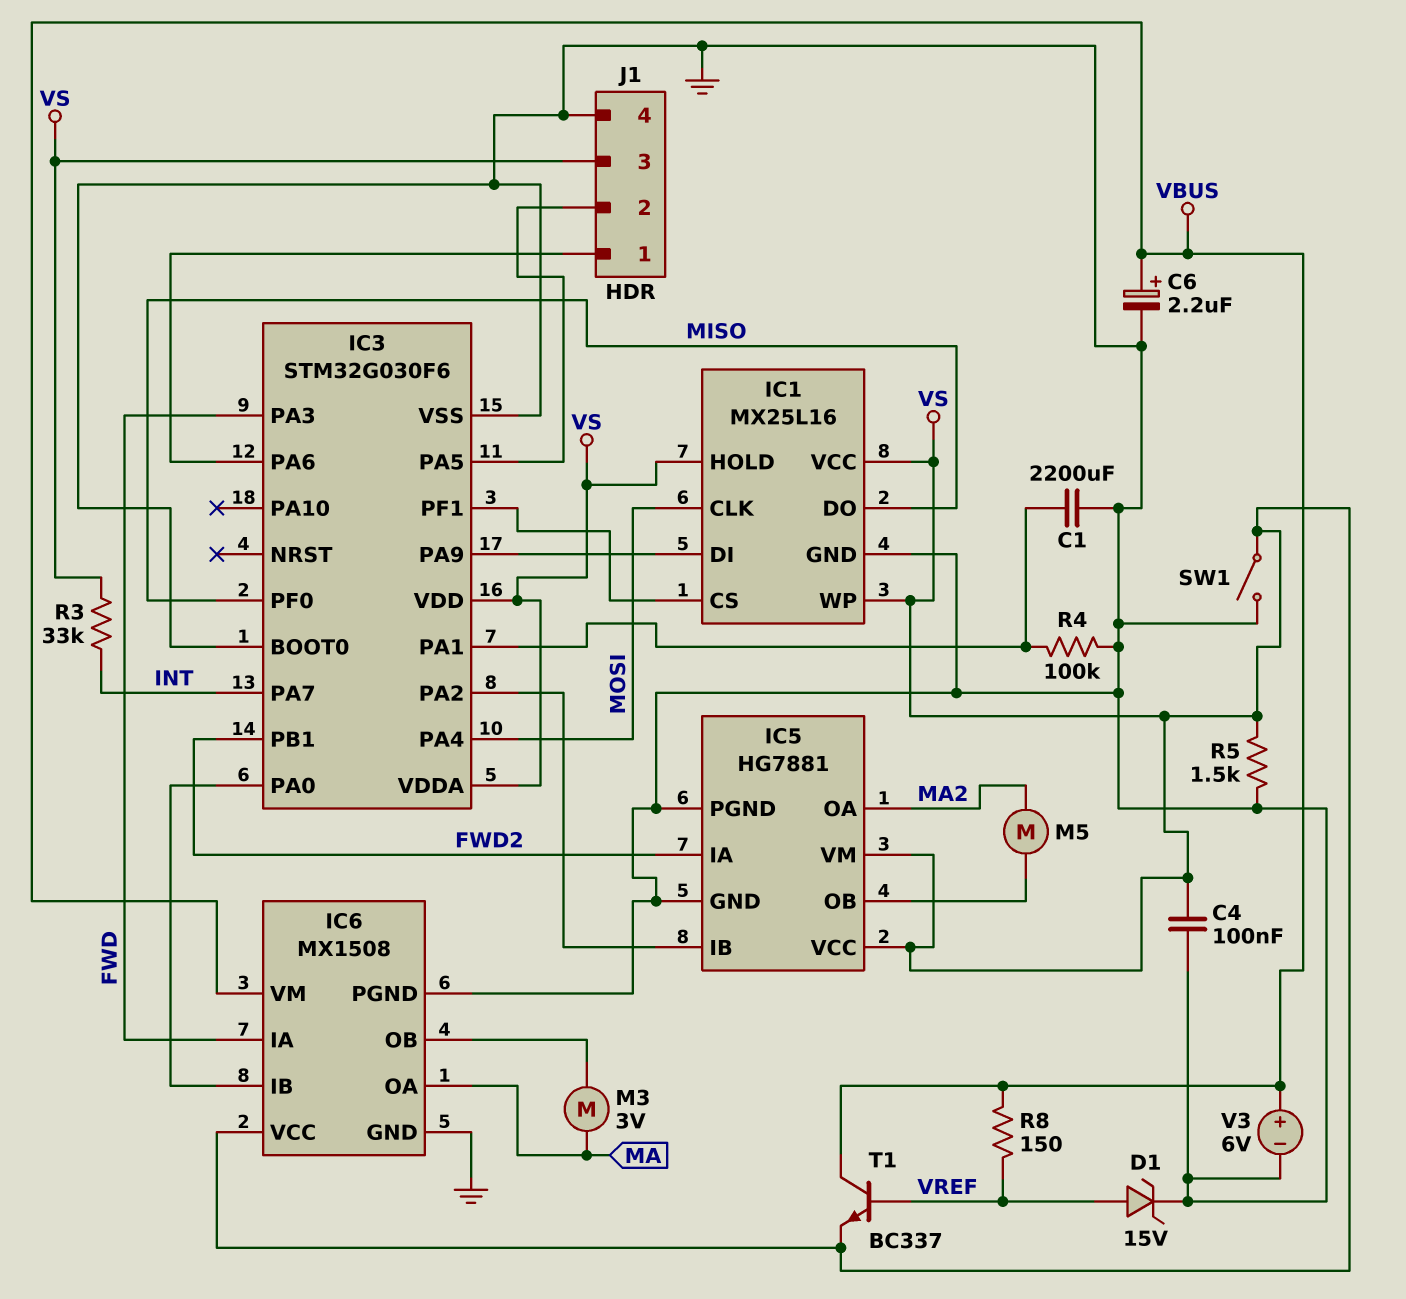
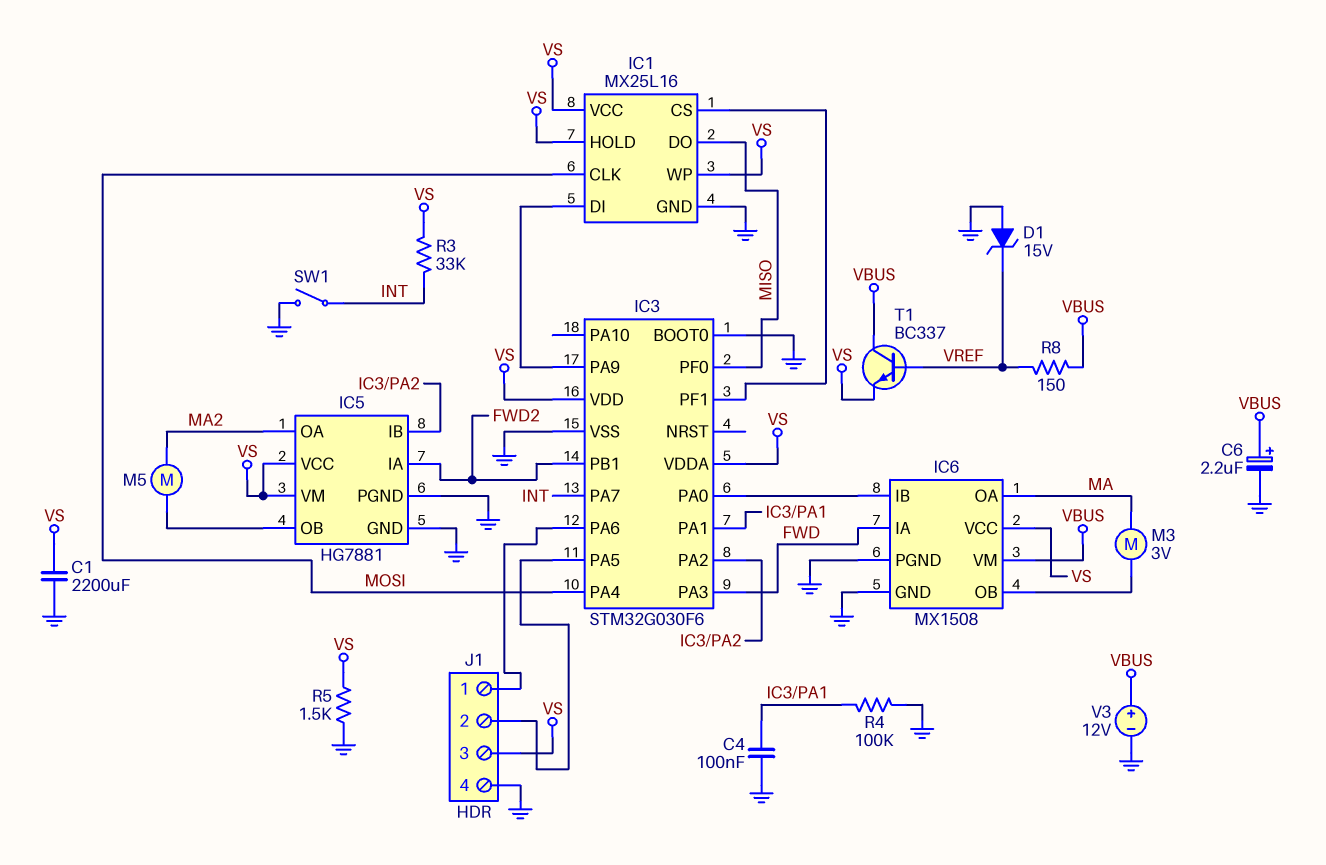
C1: 2200uF (GND, IC3/PA1) -> 2200uF (GND, VS)
C4: 100nF (GND, VS) -> 100nF (GND, IC3/PA1)
D1: zener 15V (A VREF, K GND) -> zener 15V (A GND, K VREF)
SW1: switch (GND, VS) -> switch (GND, INT)
V3: 6V (plus VBUS, minus GND) -> 12V (plus VBUS, minus GND)

